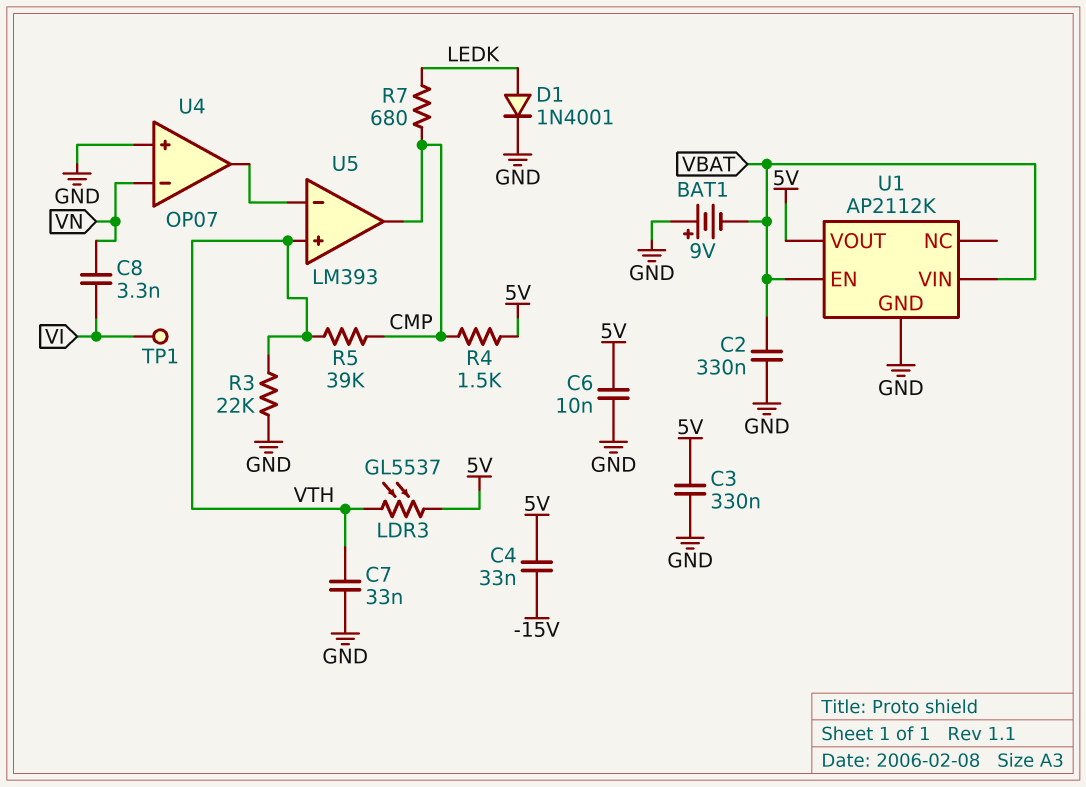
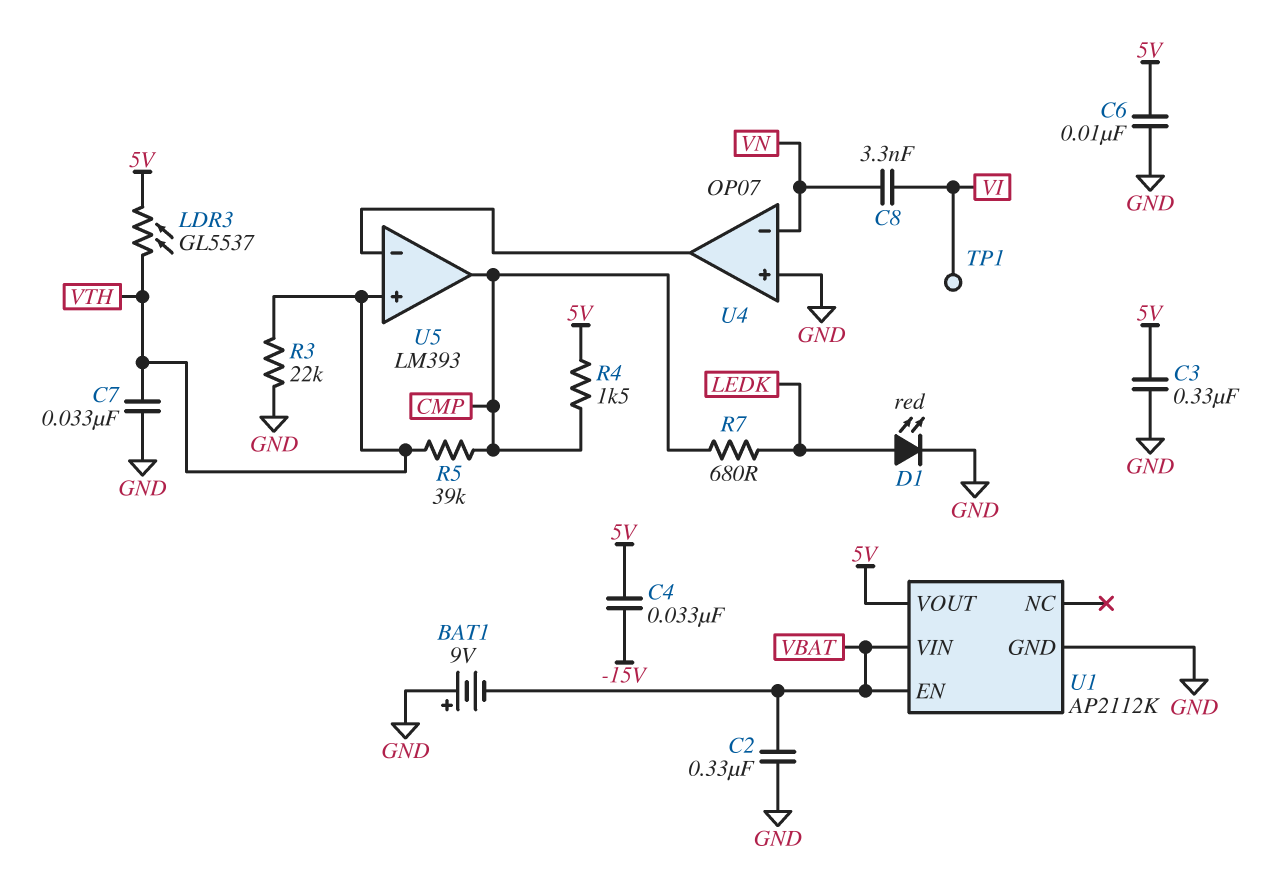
D1: diode 1N4001 (A LEDK, K GND) -> LED red (A LEDK, K GND)

